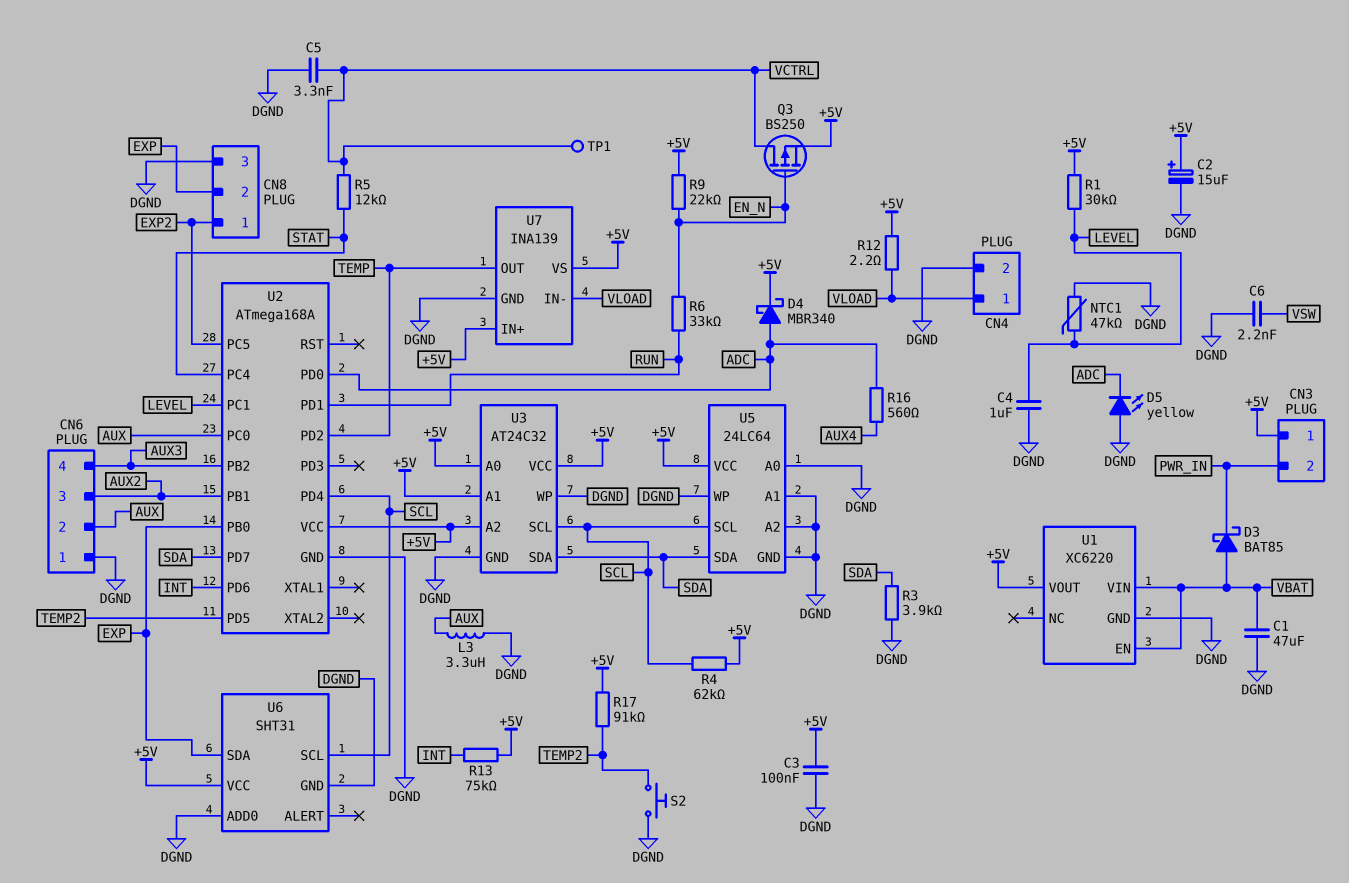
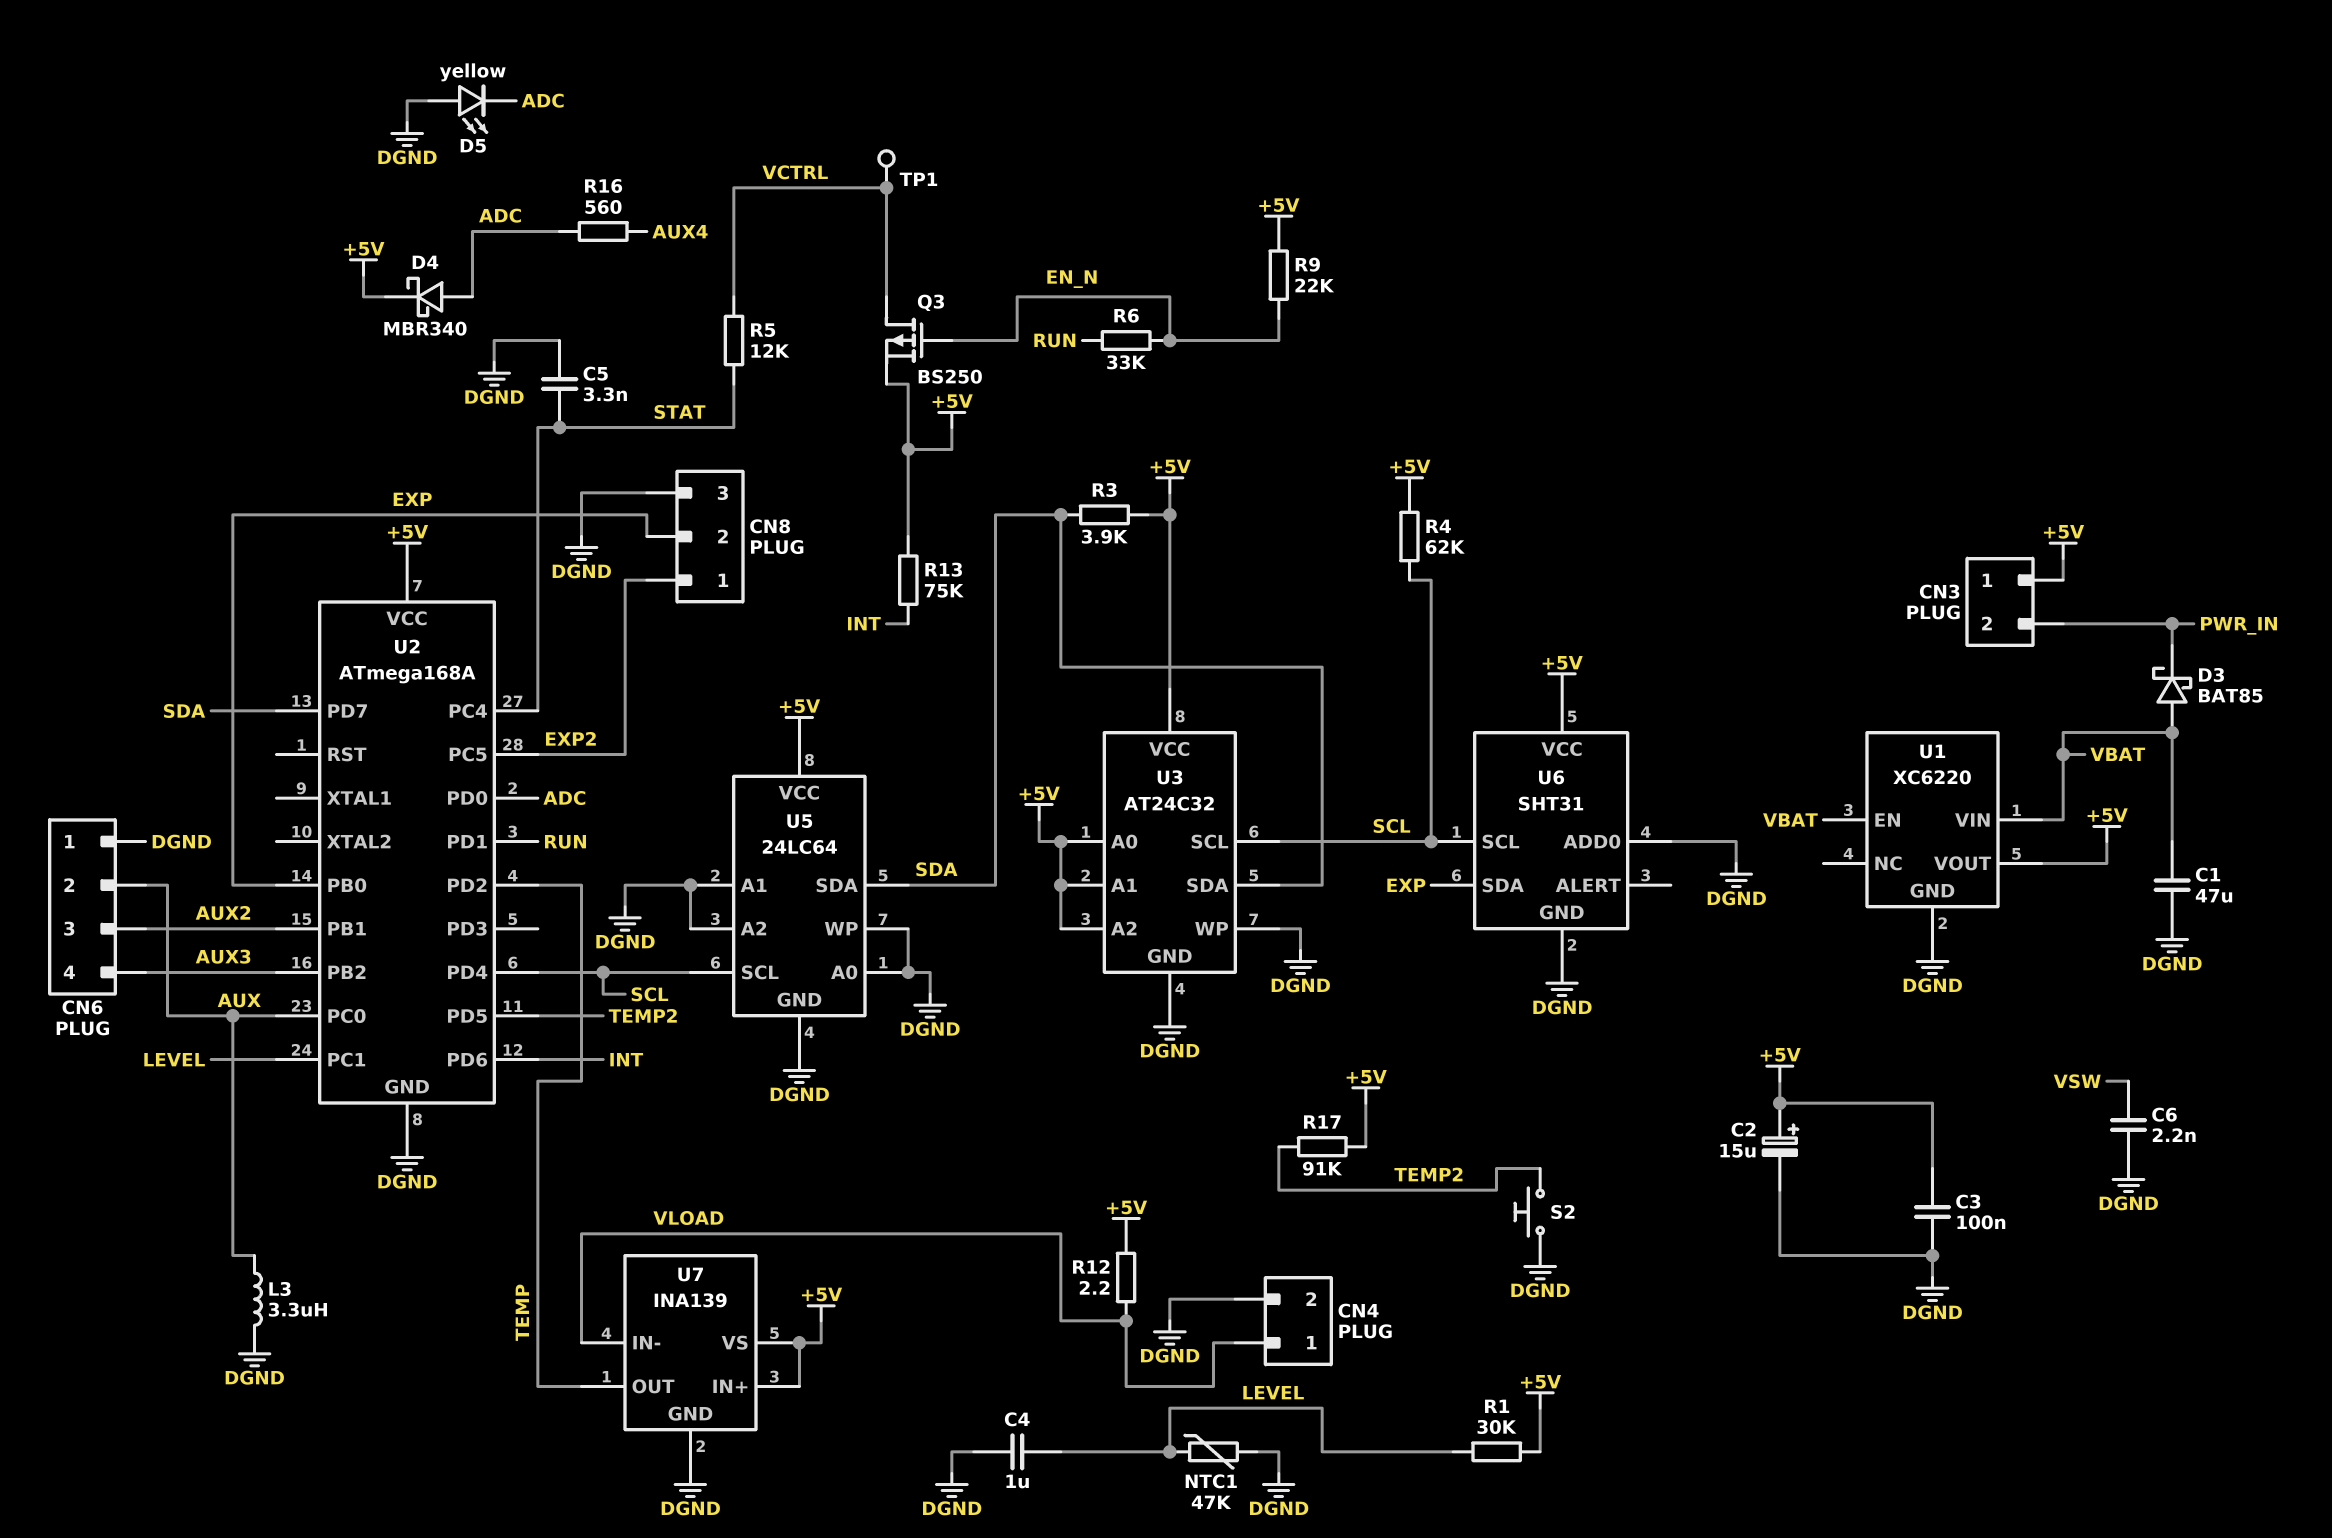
C5: 3.3nF (DGND, VCTRL) -> 3.3nF (DGND, STAT)
R3: 3.9k (DGND, SDA) -> 3.9k (+5V, SDA)

